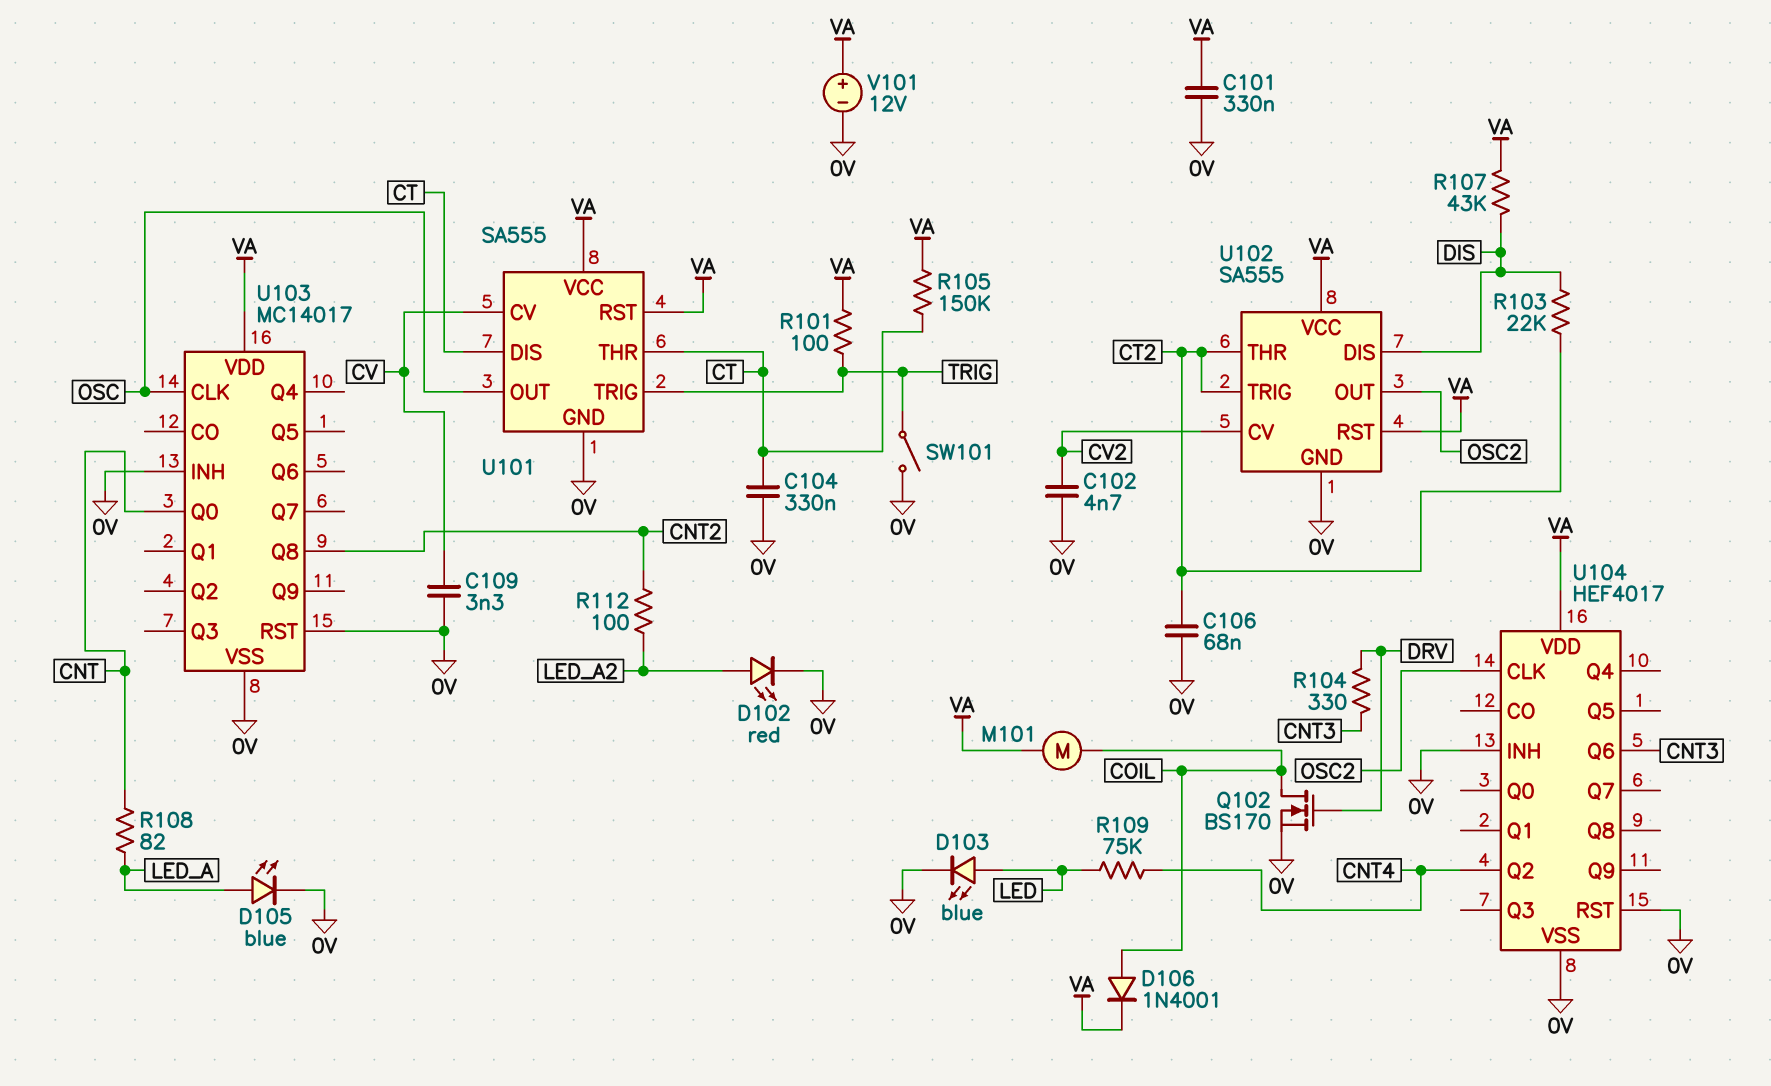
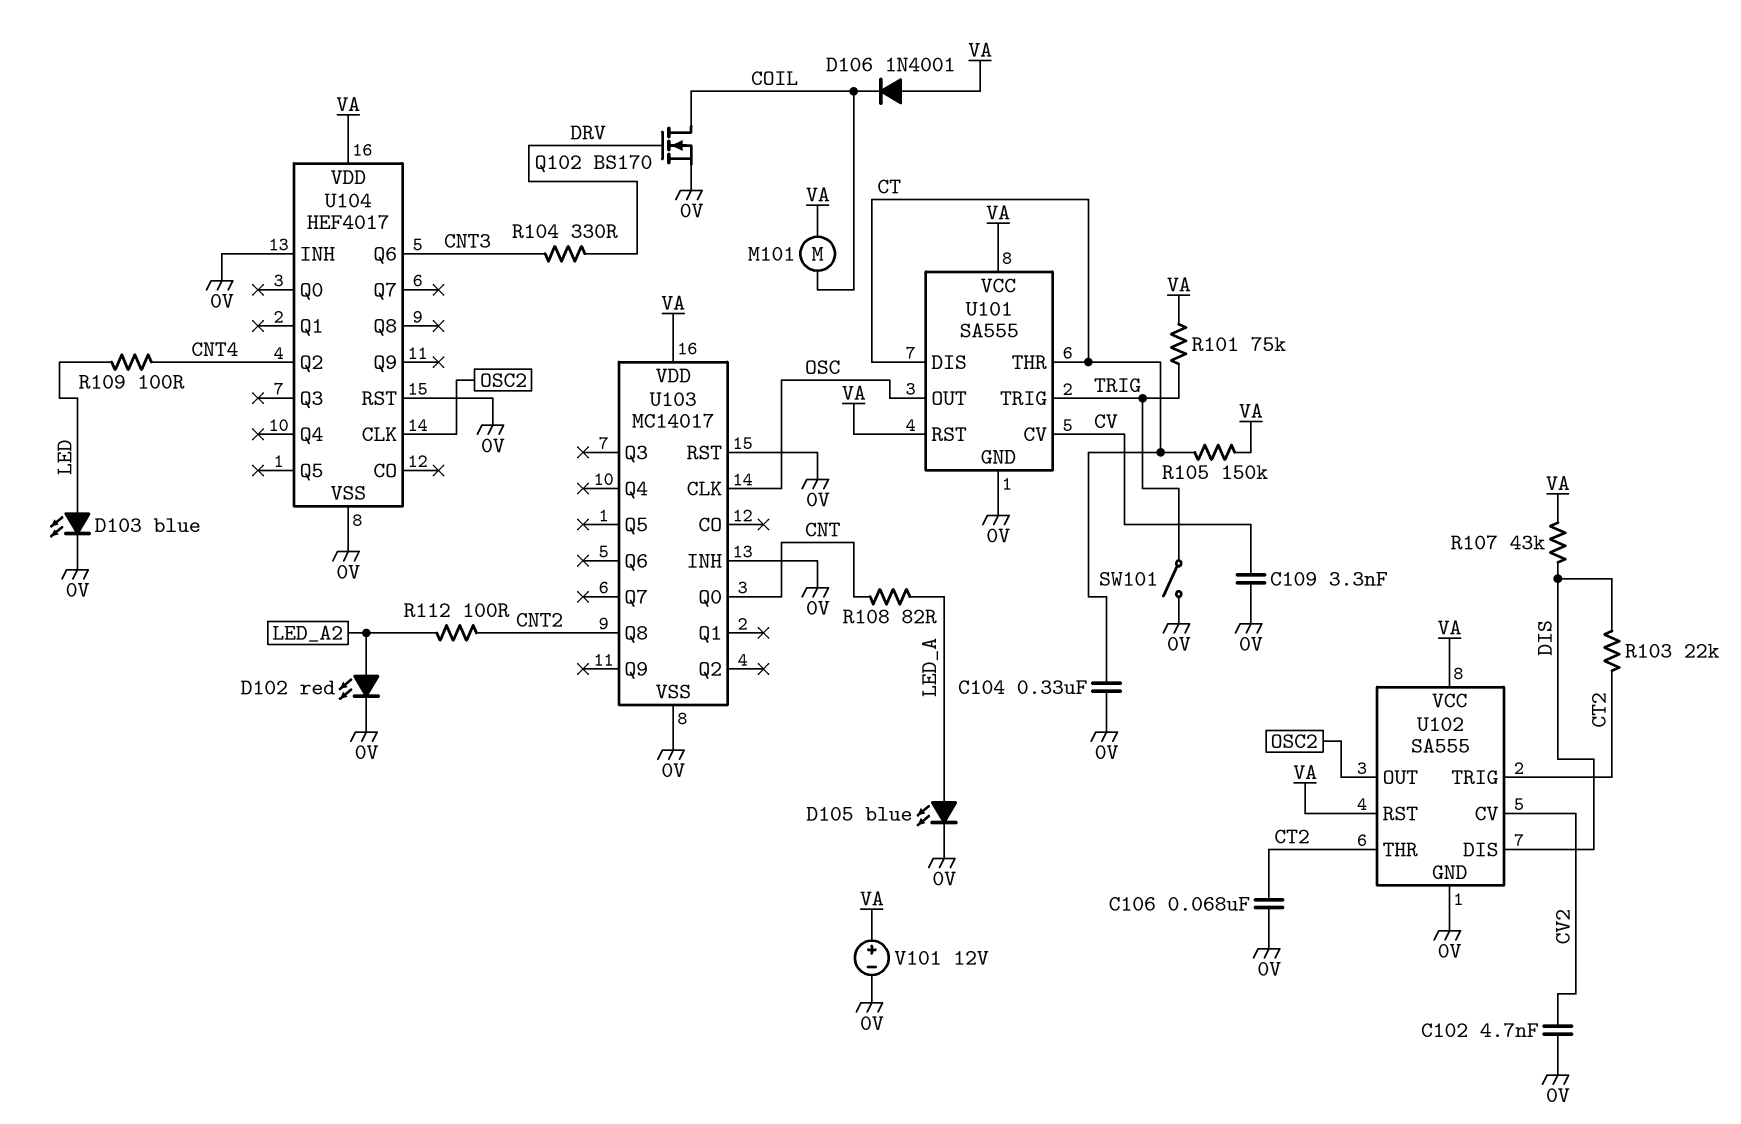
C101: 330nF (0V, VA) -> none
D106: diode 1N4001 (A COIL, K VA) -> diode 1N4001 (A VA, K COIL)
R101: 100 (TRIG, VA) -> 75k (TRIG, VA)
R109: 75k (CNT4, LED) -> 100 (CNT4, LED)

